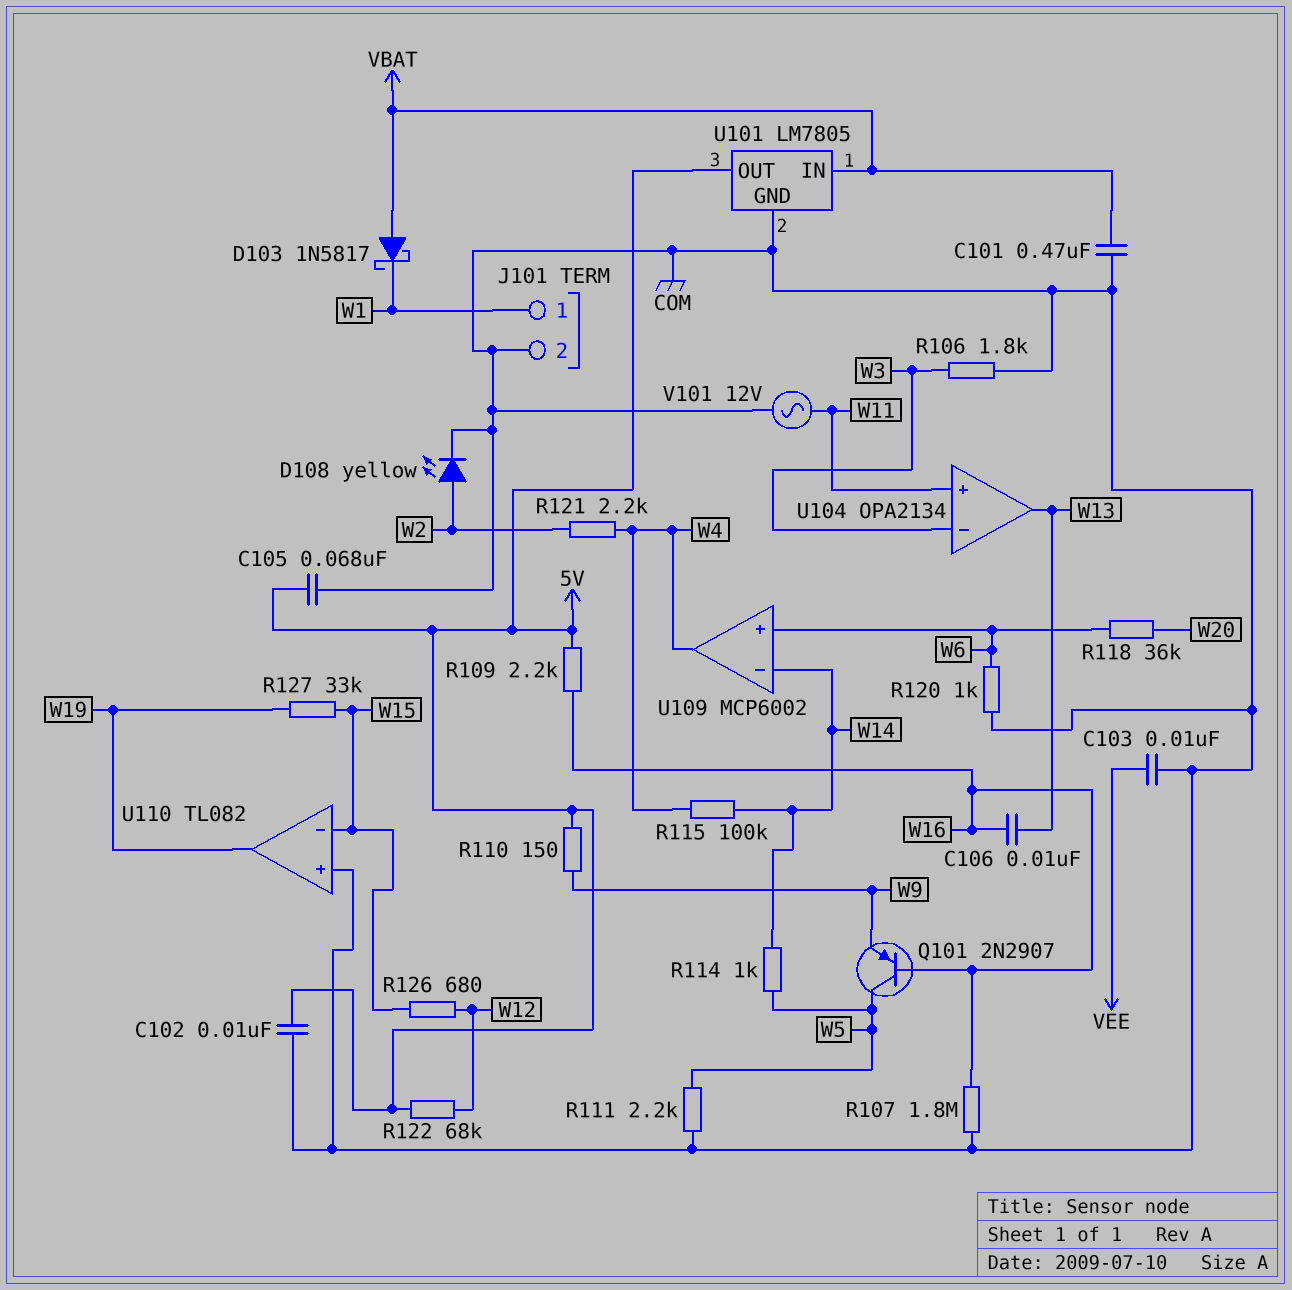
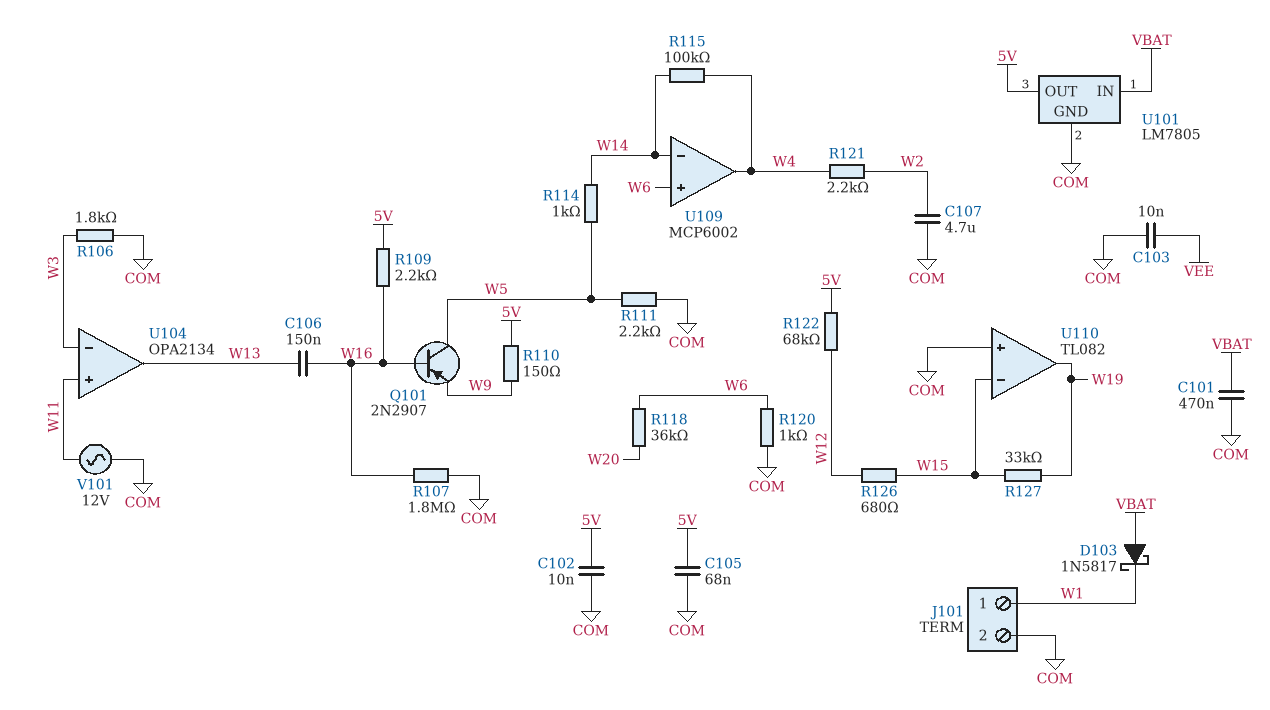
C106: 10nF (W13, W16) -> 150nF (W13, W16)
C107: none -> 4.7uF (COM, W2)
D108: LED yellow (A W2, K COM) -> none

